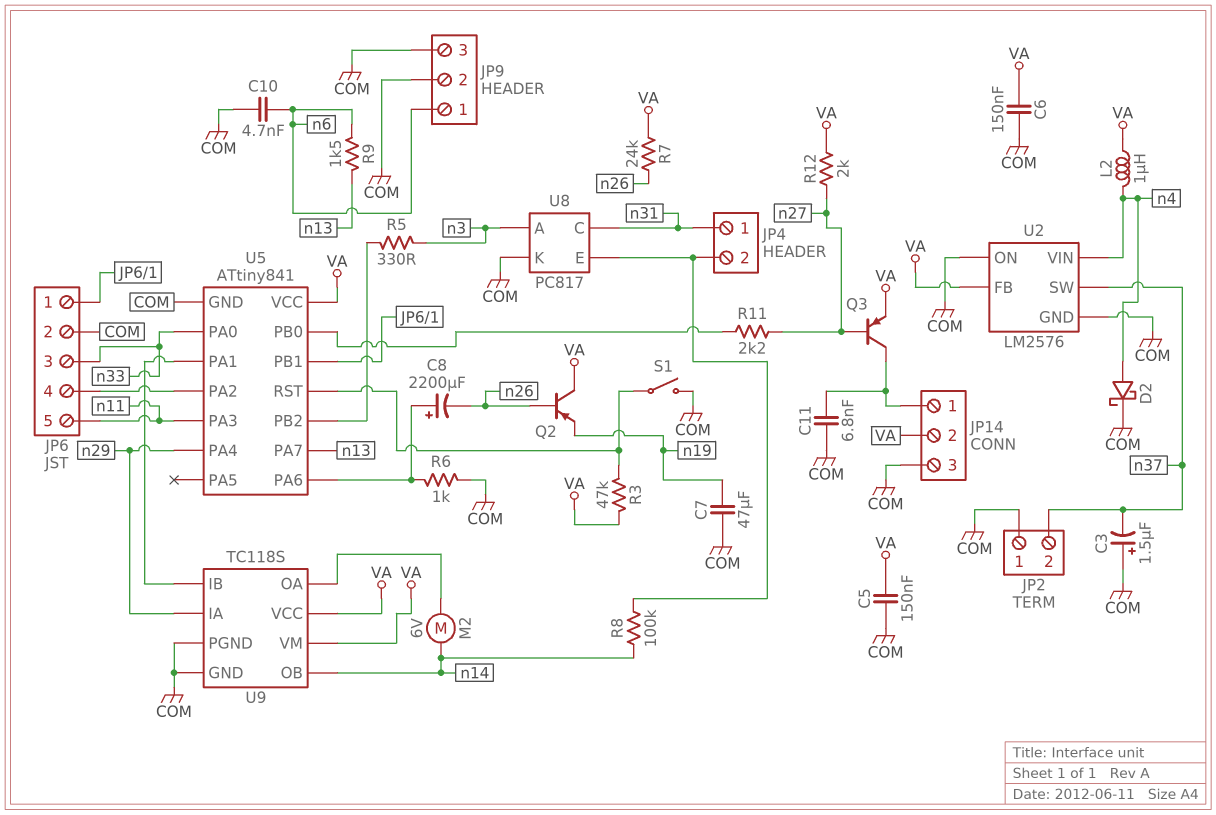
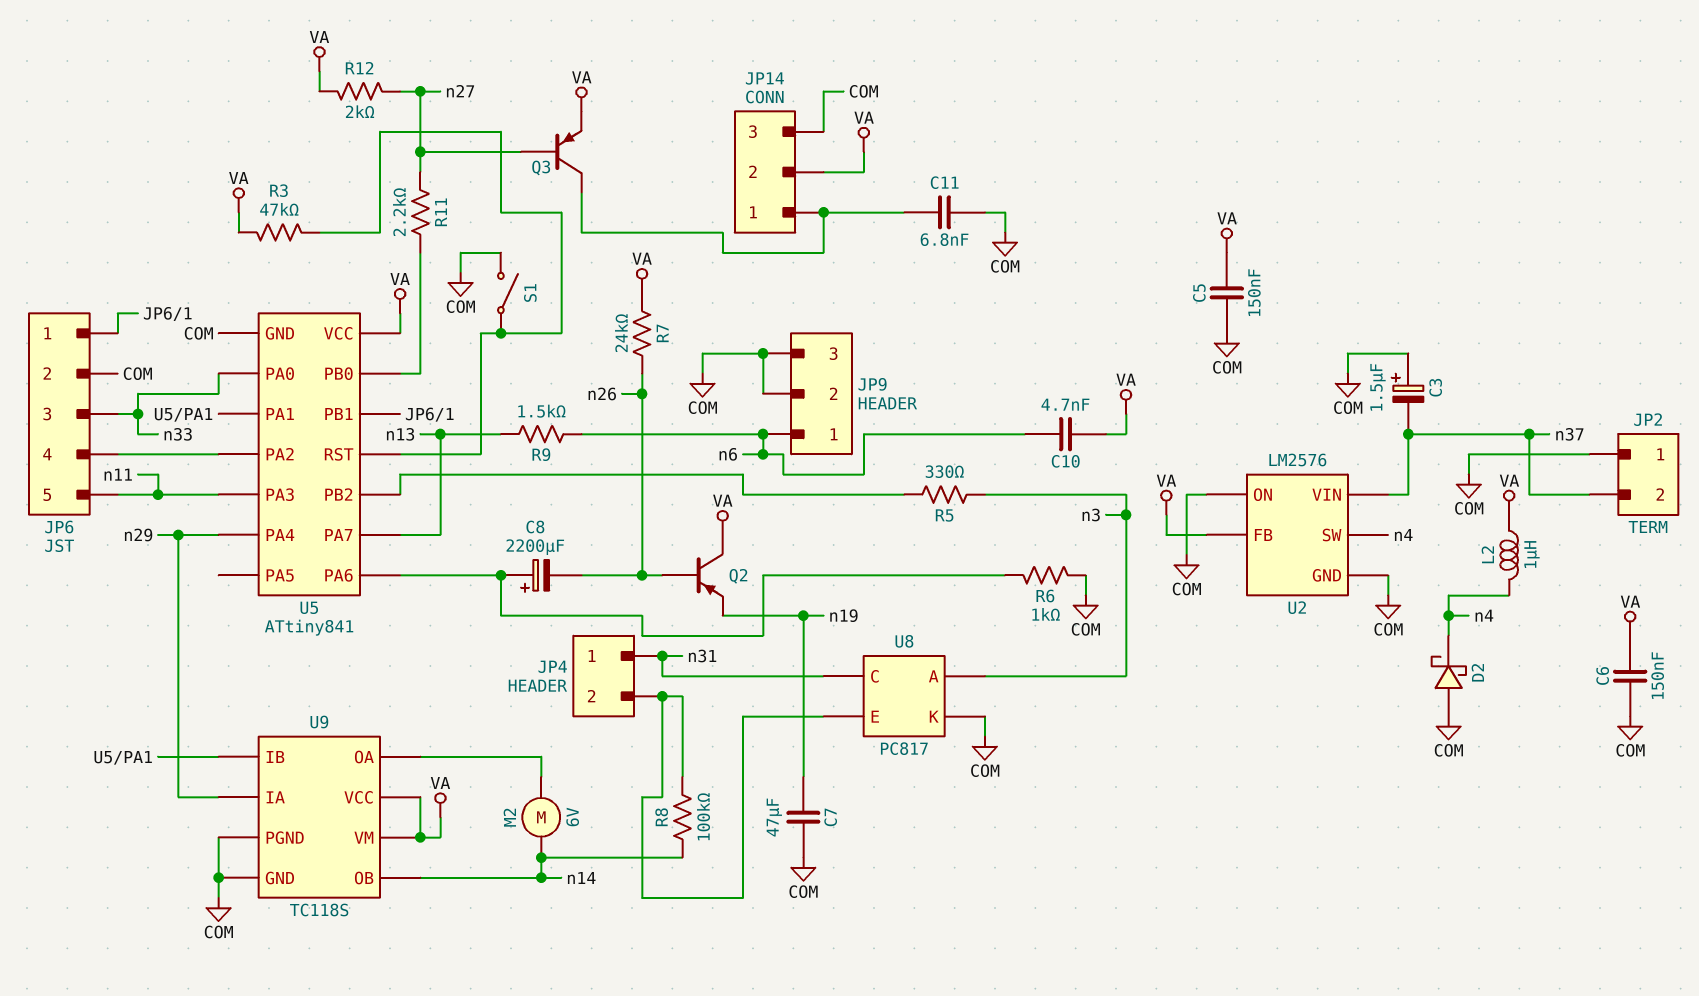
C10: 4.7nF (COM, n6) -> 4.7nF (VA, n6)
D2: schottky (A n4, K COM) -> schottky (A COM, K n4)
U2 pin SW: n37 -> n4
U2 pin VIN: n4 -> n37

